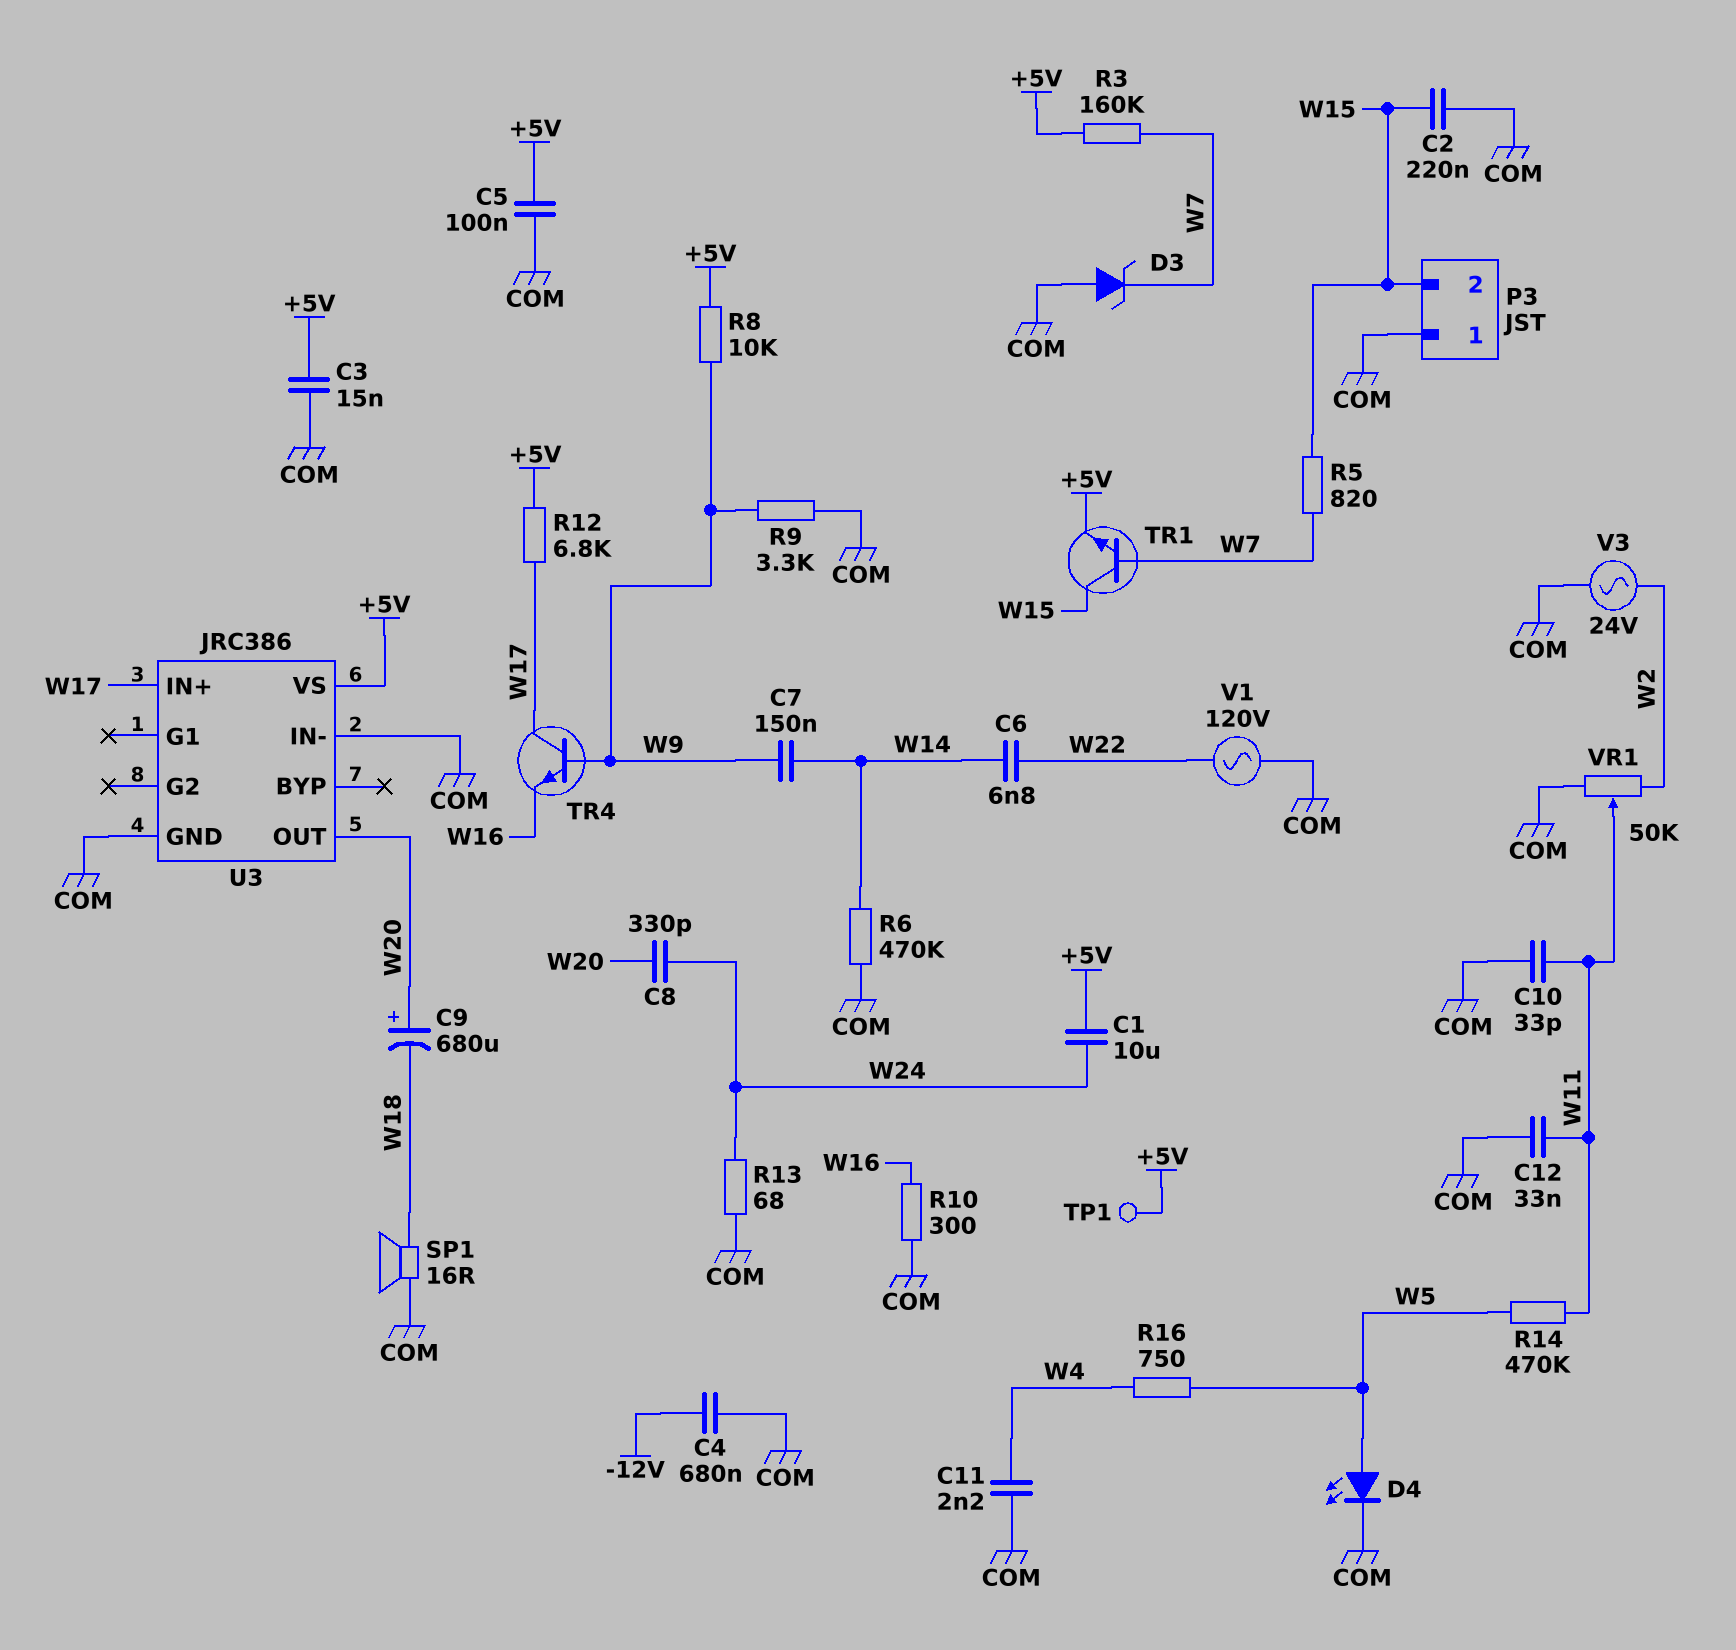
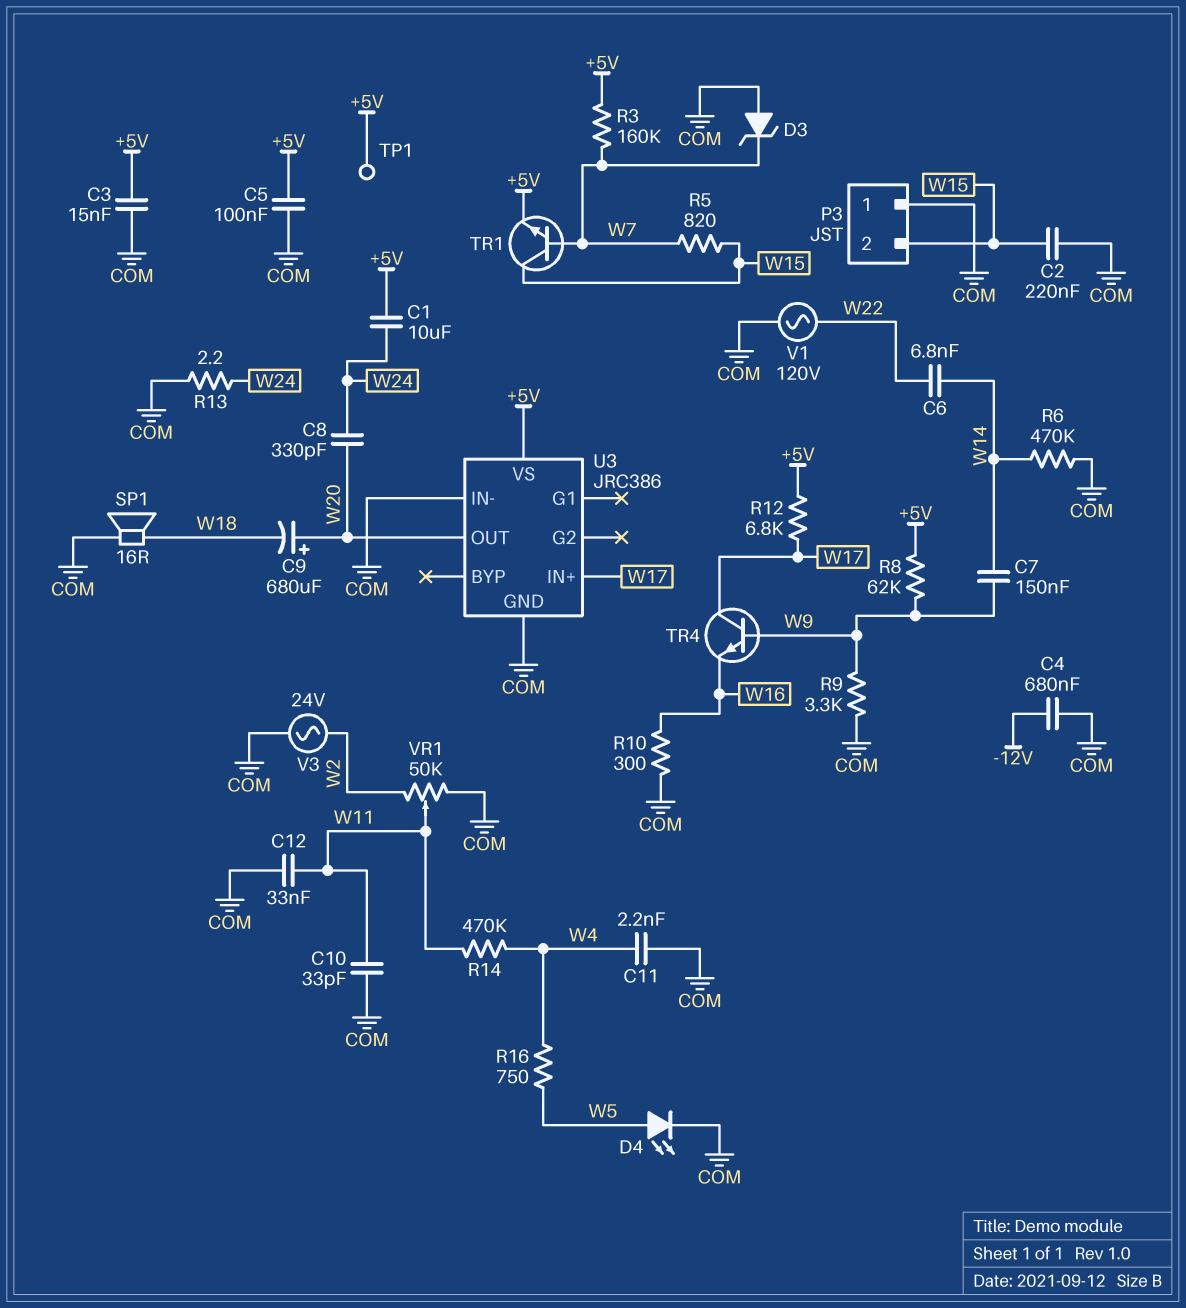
R8: 10k (+5V, W9) -> 62k (+5V, W9)
R13: 68 (COM, W24) -> 2.2 (COM, W24)
R14: 470k (W5, W11) -> 470k (W4, W11)

